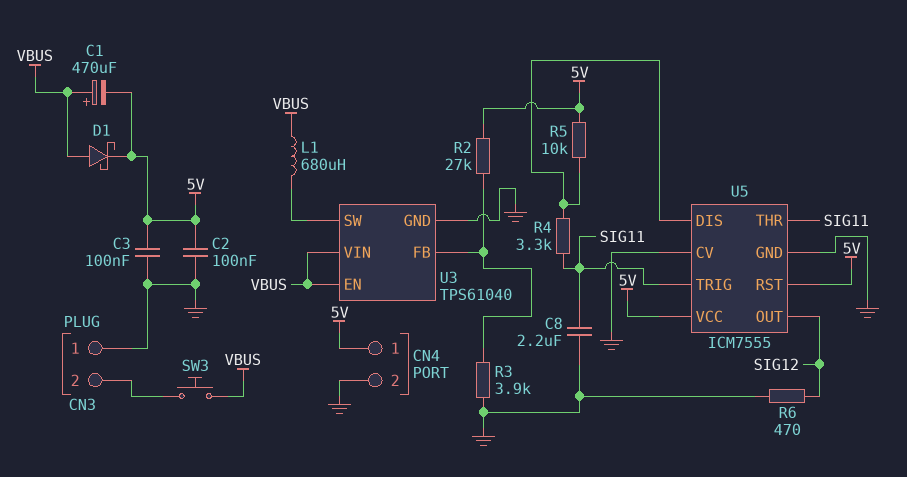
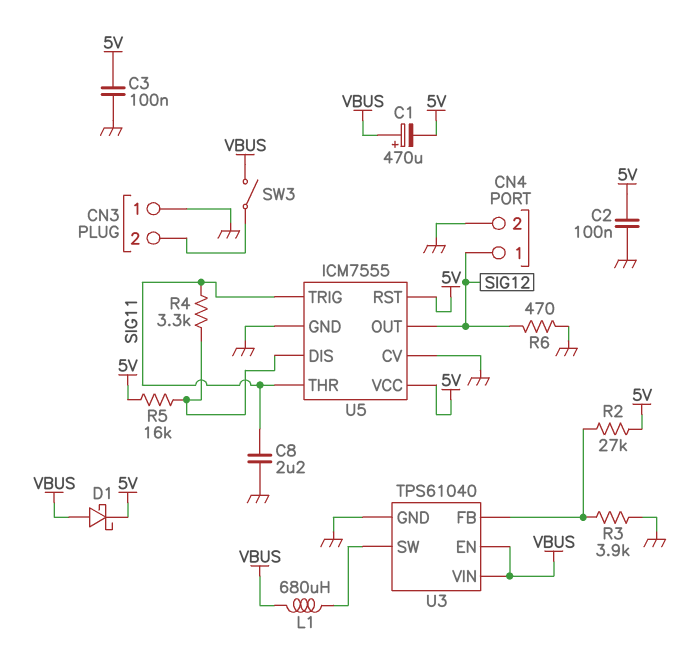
CN4 pin 1: 5V -> SIG12
R5: 10k (5V, U5/DIS) -> 16k (5V, U5/DIS)
SW3: button (CN3/2, VBUS) -> switch (CN3/2, VBUS)

